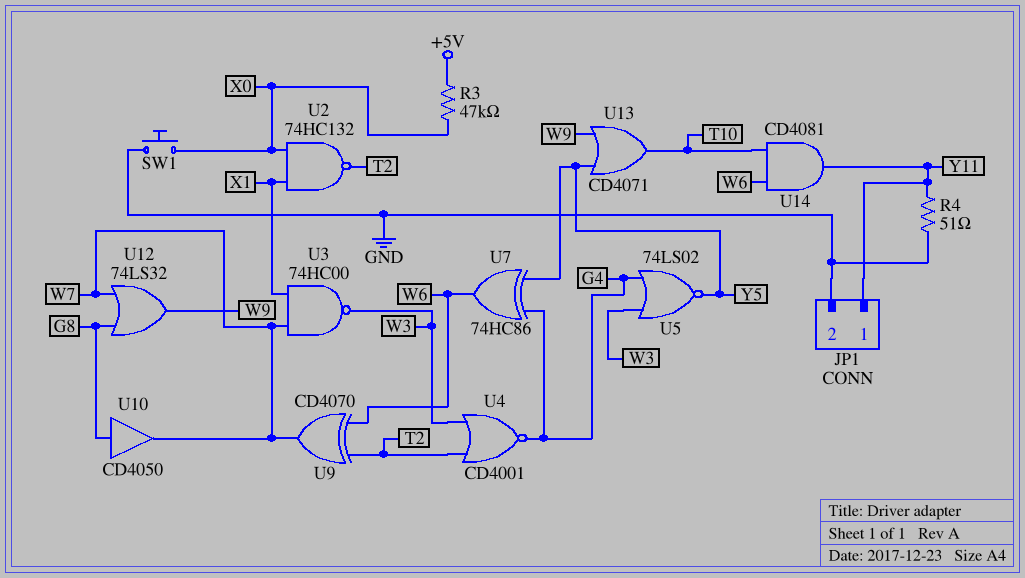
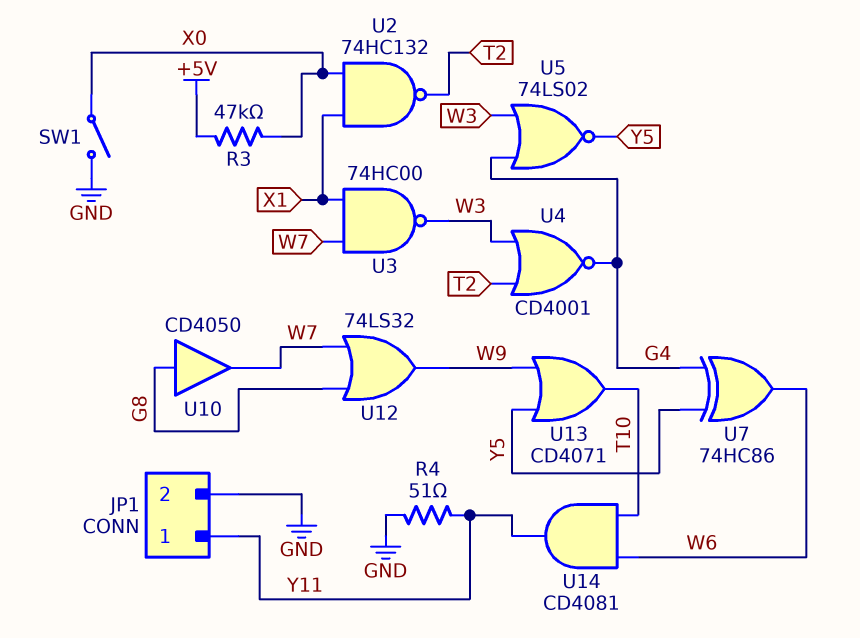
SW1: button (GND, X0) -> switch (GND, X0)
U9: XOR CD4070 (in T2, in W6, out W7) -> none

